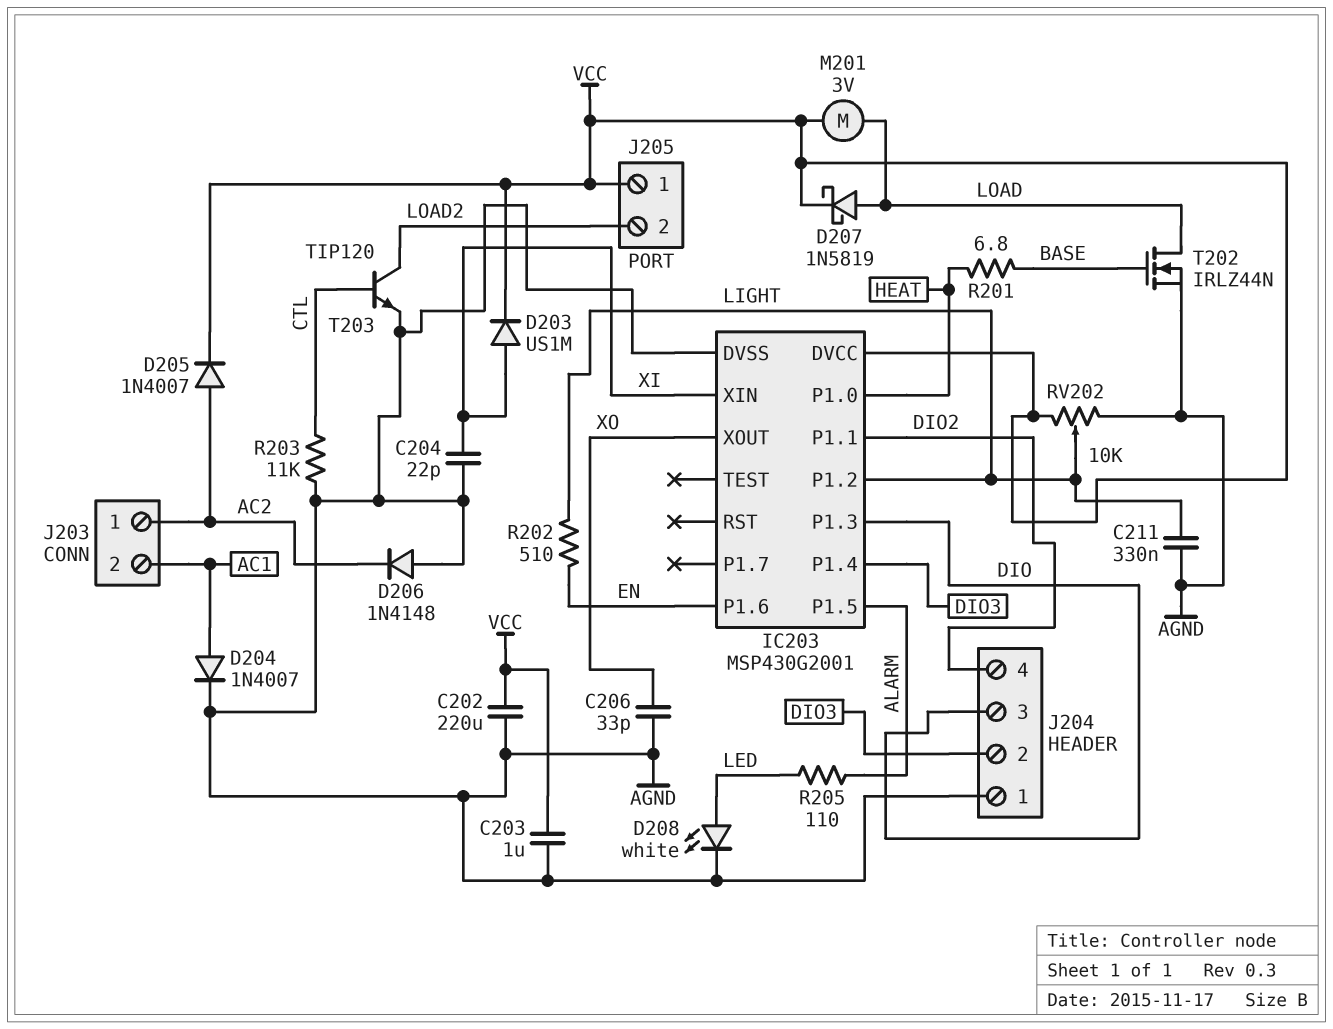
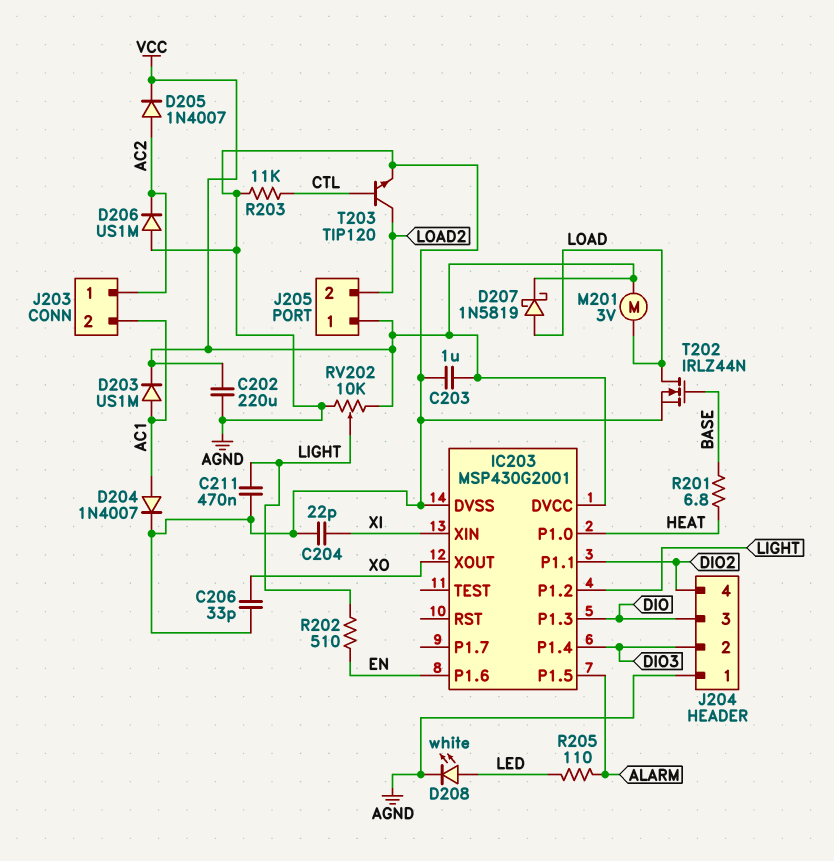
C211: 330nF (AGND, LIGHT) -> 470nF (AGND, LIGHT)
D203: diode US1M (A XI, K VCC) -> diode US1M (A AC1, K VCC)
D206: diode 1N4148 (A AGND, K AC2) -> diode US1M (A AGND, K AC2)

